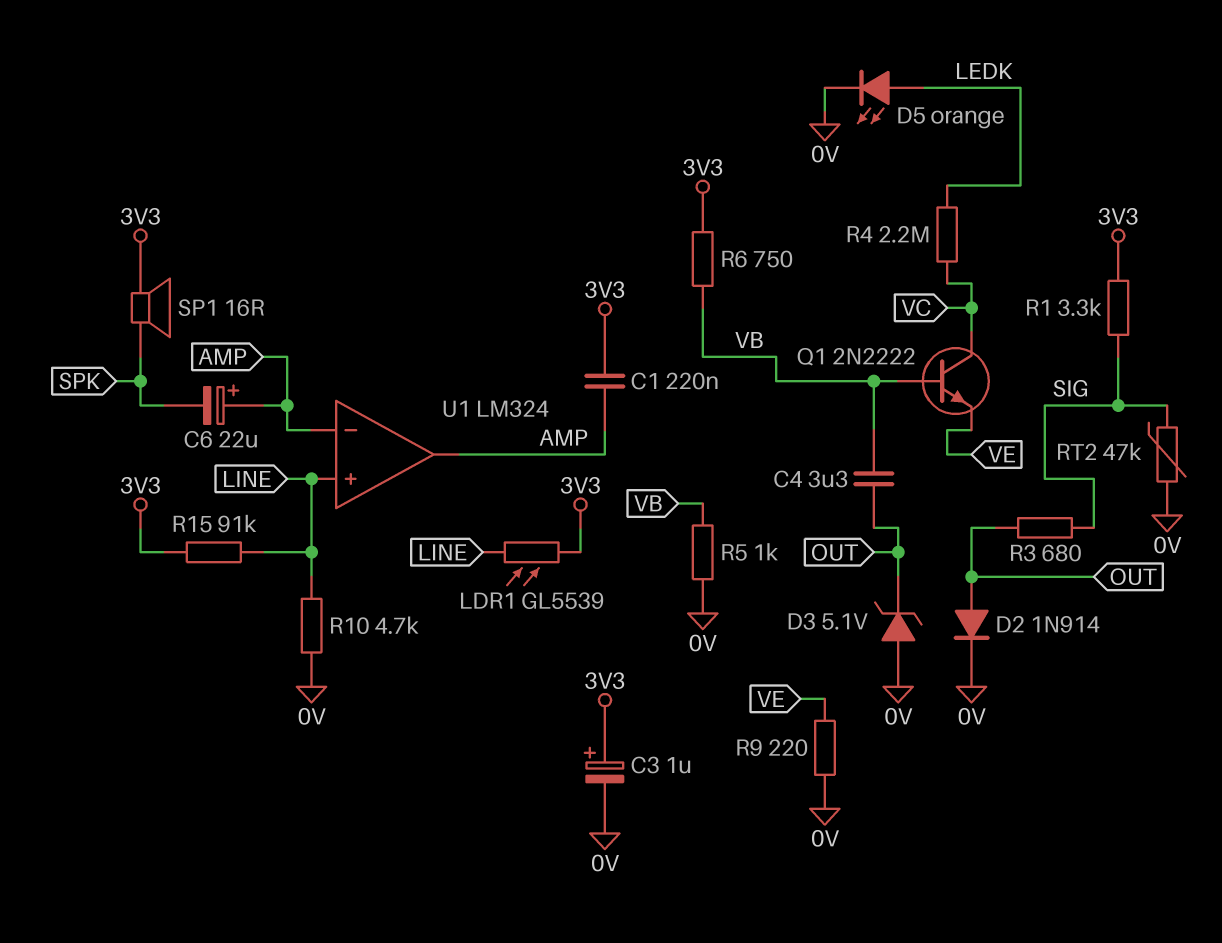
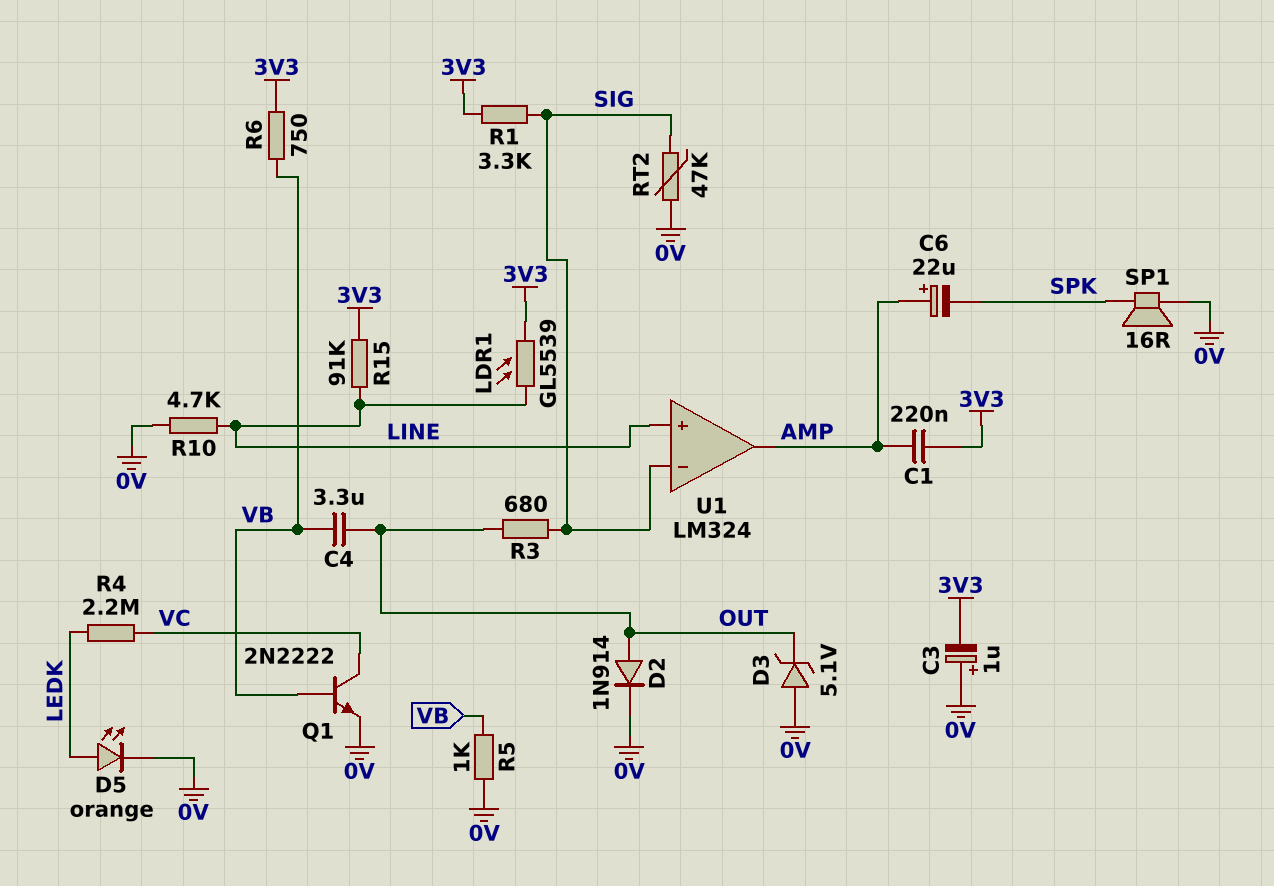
C3: 1uF (plus 3V3, minus 0V) -> 1uF (plus 0V, minus 3V3)
Q1: NPN 2N2222 (B VB, C VC, E VE) -> NPN 2N2222 (B VB, C VC, E 0V)
R9: 220 (0V, VE) -> none
SP1: speaker 16R (3V3, SPK) -> speaker 16R (0V, SPK)
U1 pin in-: AMP -> SIG

